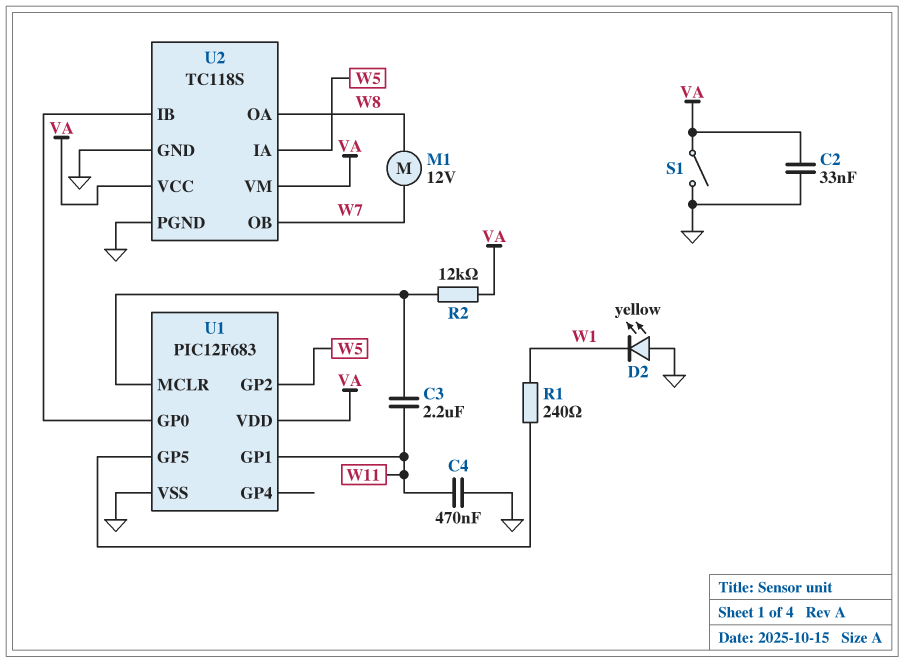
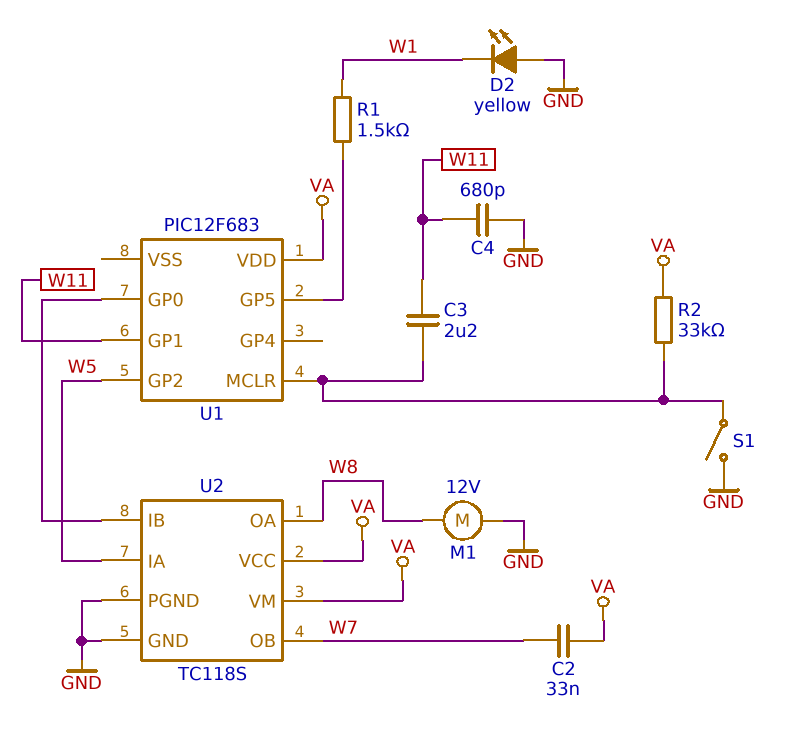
C2: 33nF (GND, VA) -> 33nF (VA, W7)
C4: 470nF (GND, W11) -> 680pF (GND, W11)
M1: motor 12V (W7, W8) -> motor 12V (GND, W8)
R1: 240 (U1/GP5, W1) -> 1.5k (U1/GP5, W1)
R2: 12k (U1/MCLR, VA) -> 33k (U1/MCLR, VA)
S1: switch (GND, VA) -> switch (GND, U1/MCLR)
U1 pin VSS: GND -> none

